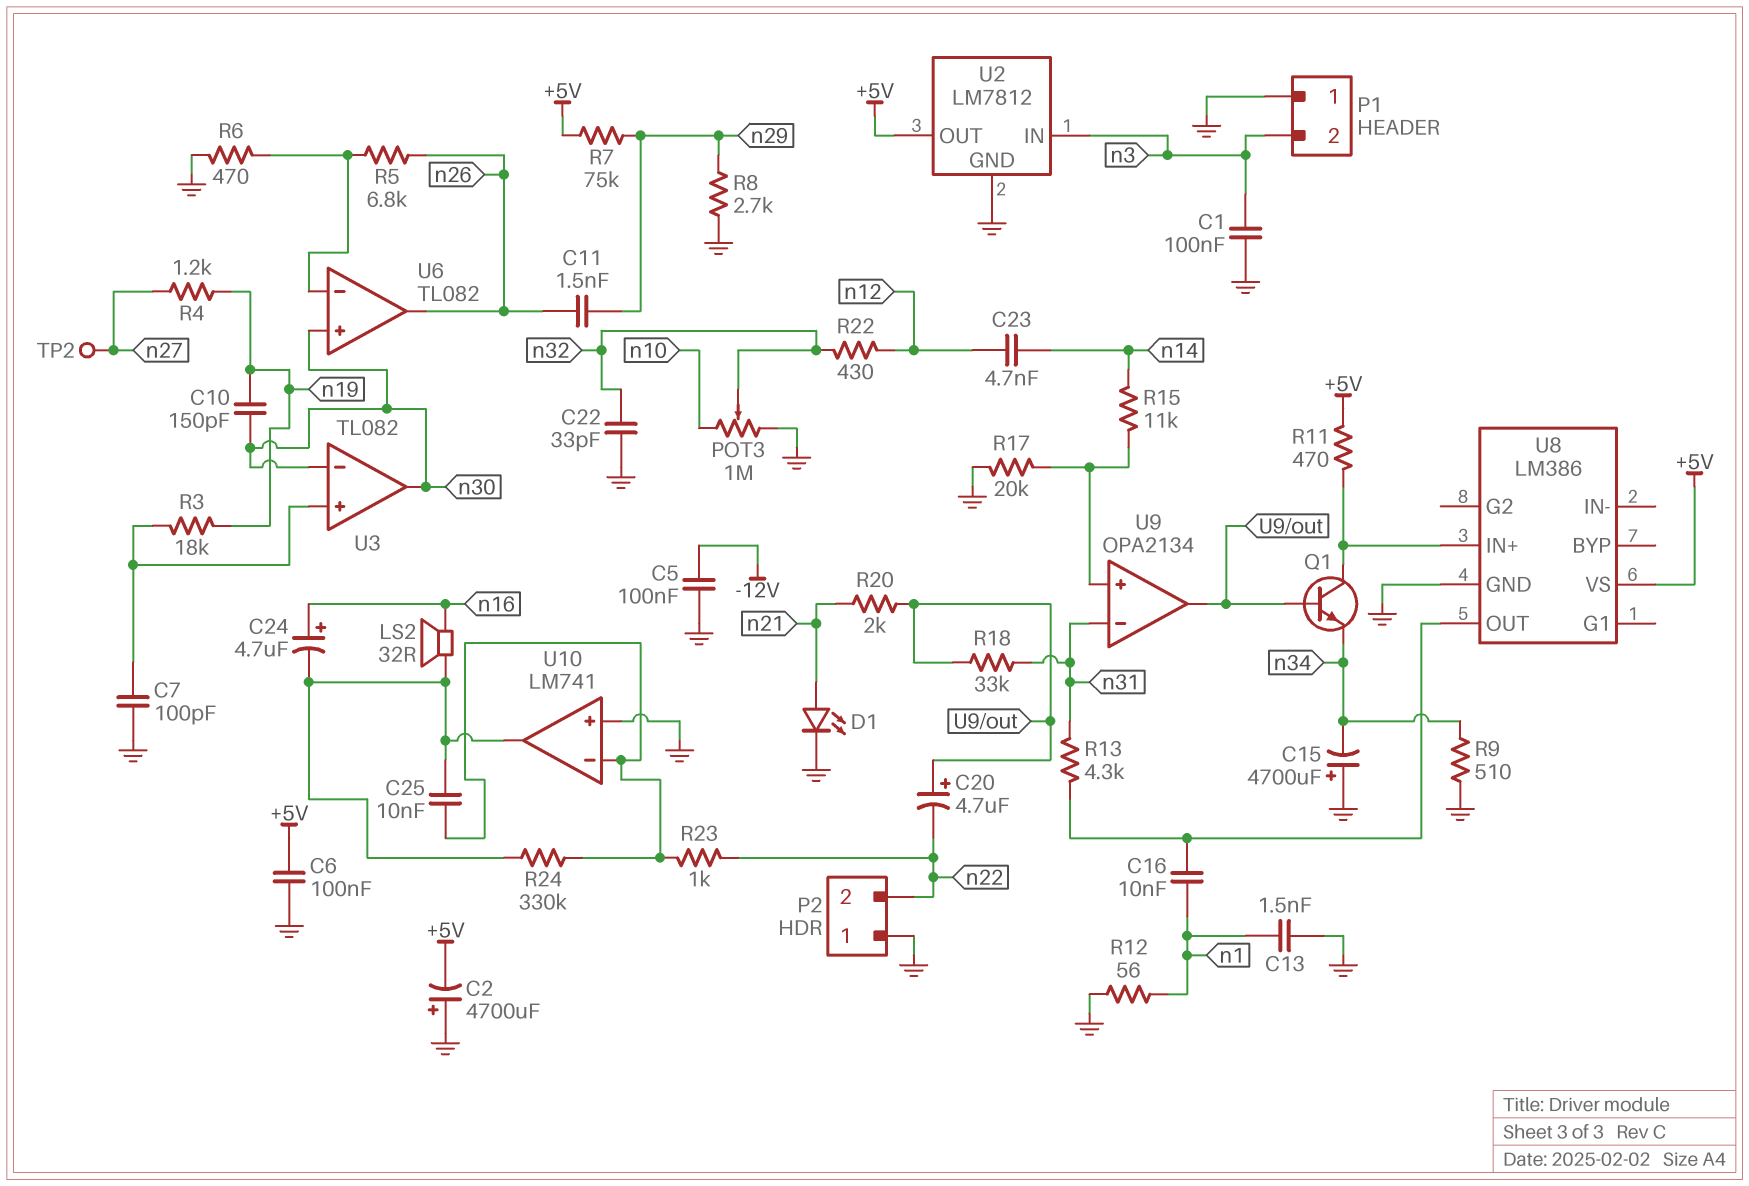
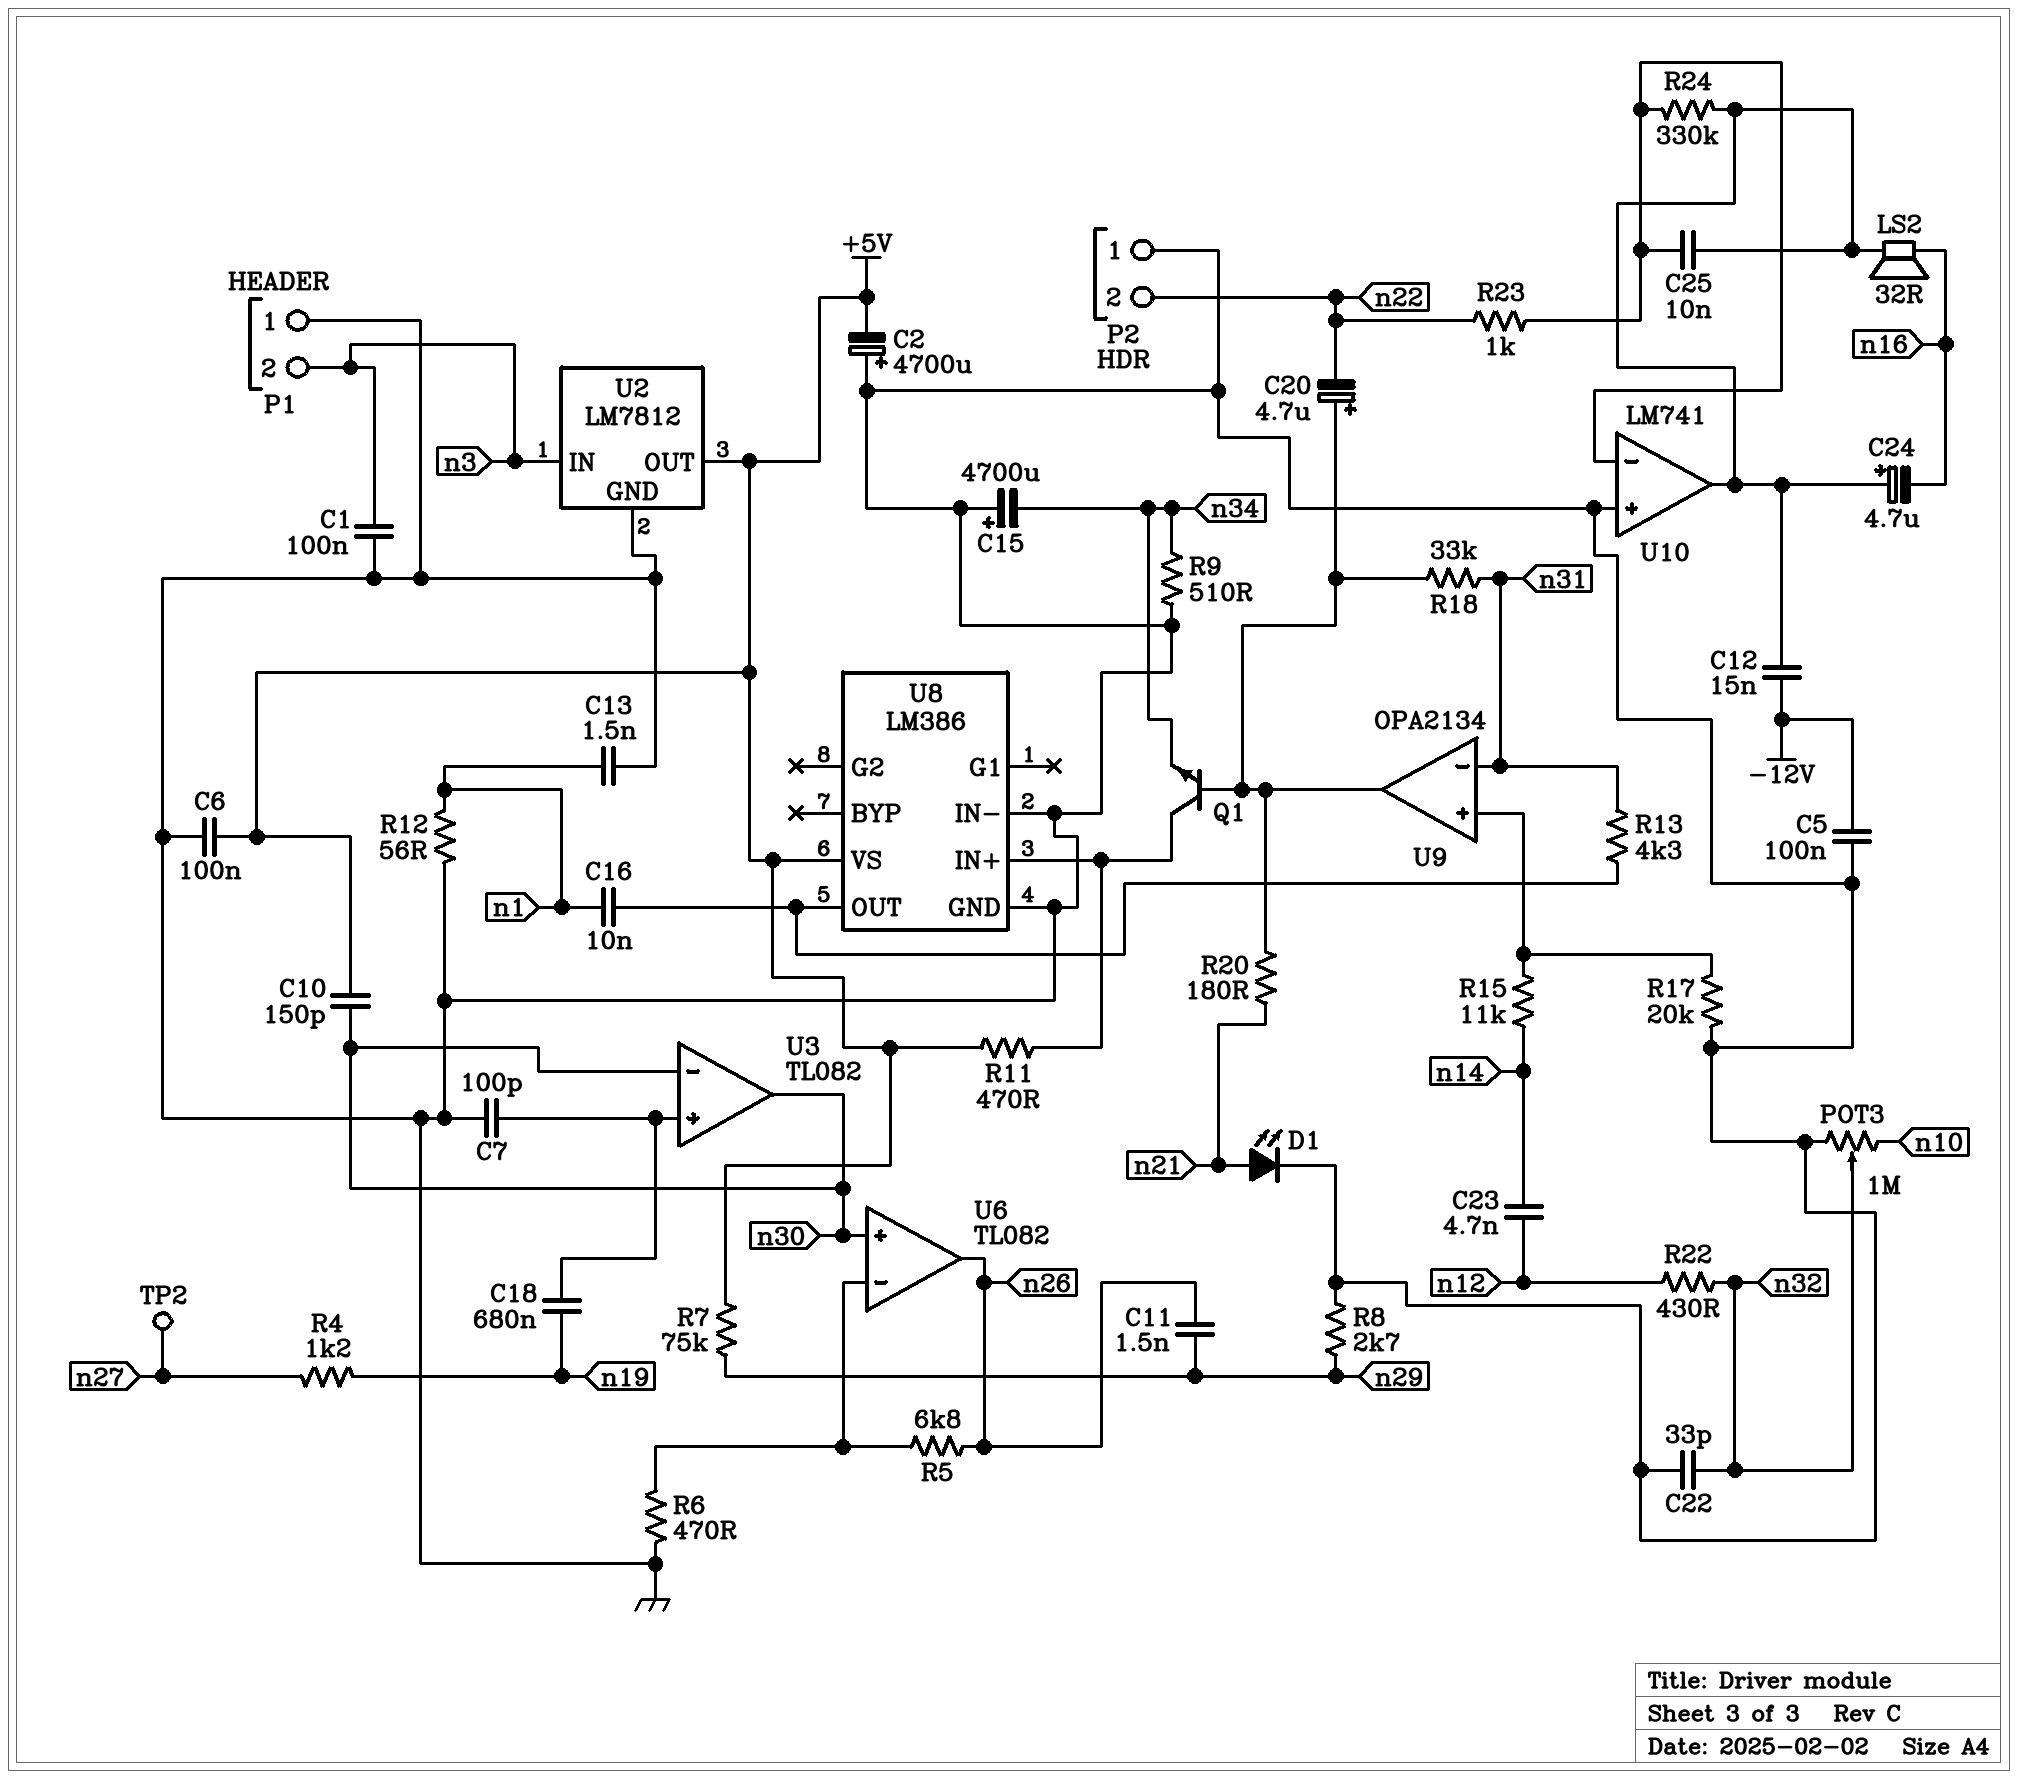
C10: 150pF (n19, n30) -> 150pF (+5V, n30)
C12: none -> 15nF (-12V, U10/out)
C18: none -> 680nF (U3/in+, n19)
C24: 4.7uF (plus n16, minus U10/out) -> 4.7uF (plus U10/out, minus n16)
R3: 18k (U3/in+, n19) -> none
R20: 2k (U9/out, n21) -> 180 (U9/out, n21)
U8 pin IN-: none -> GND

